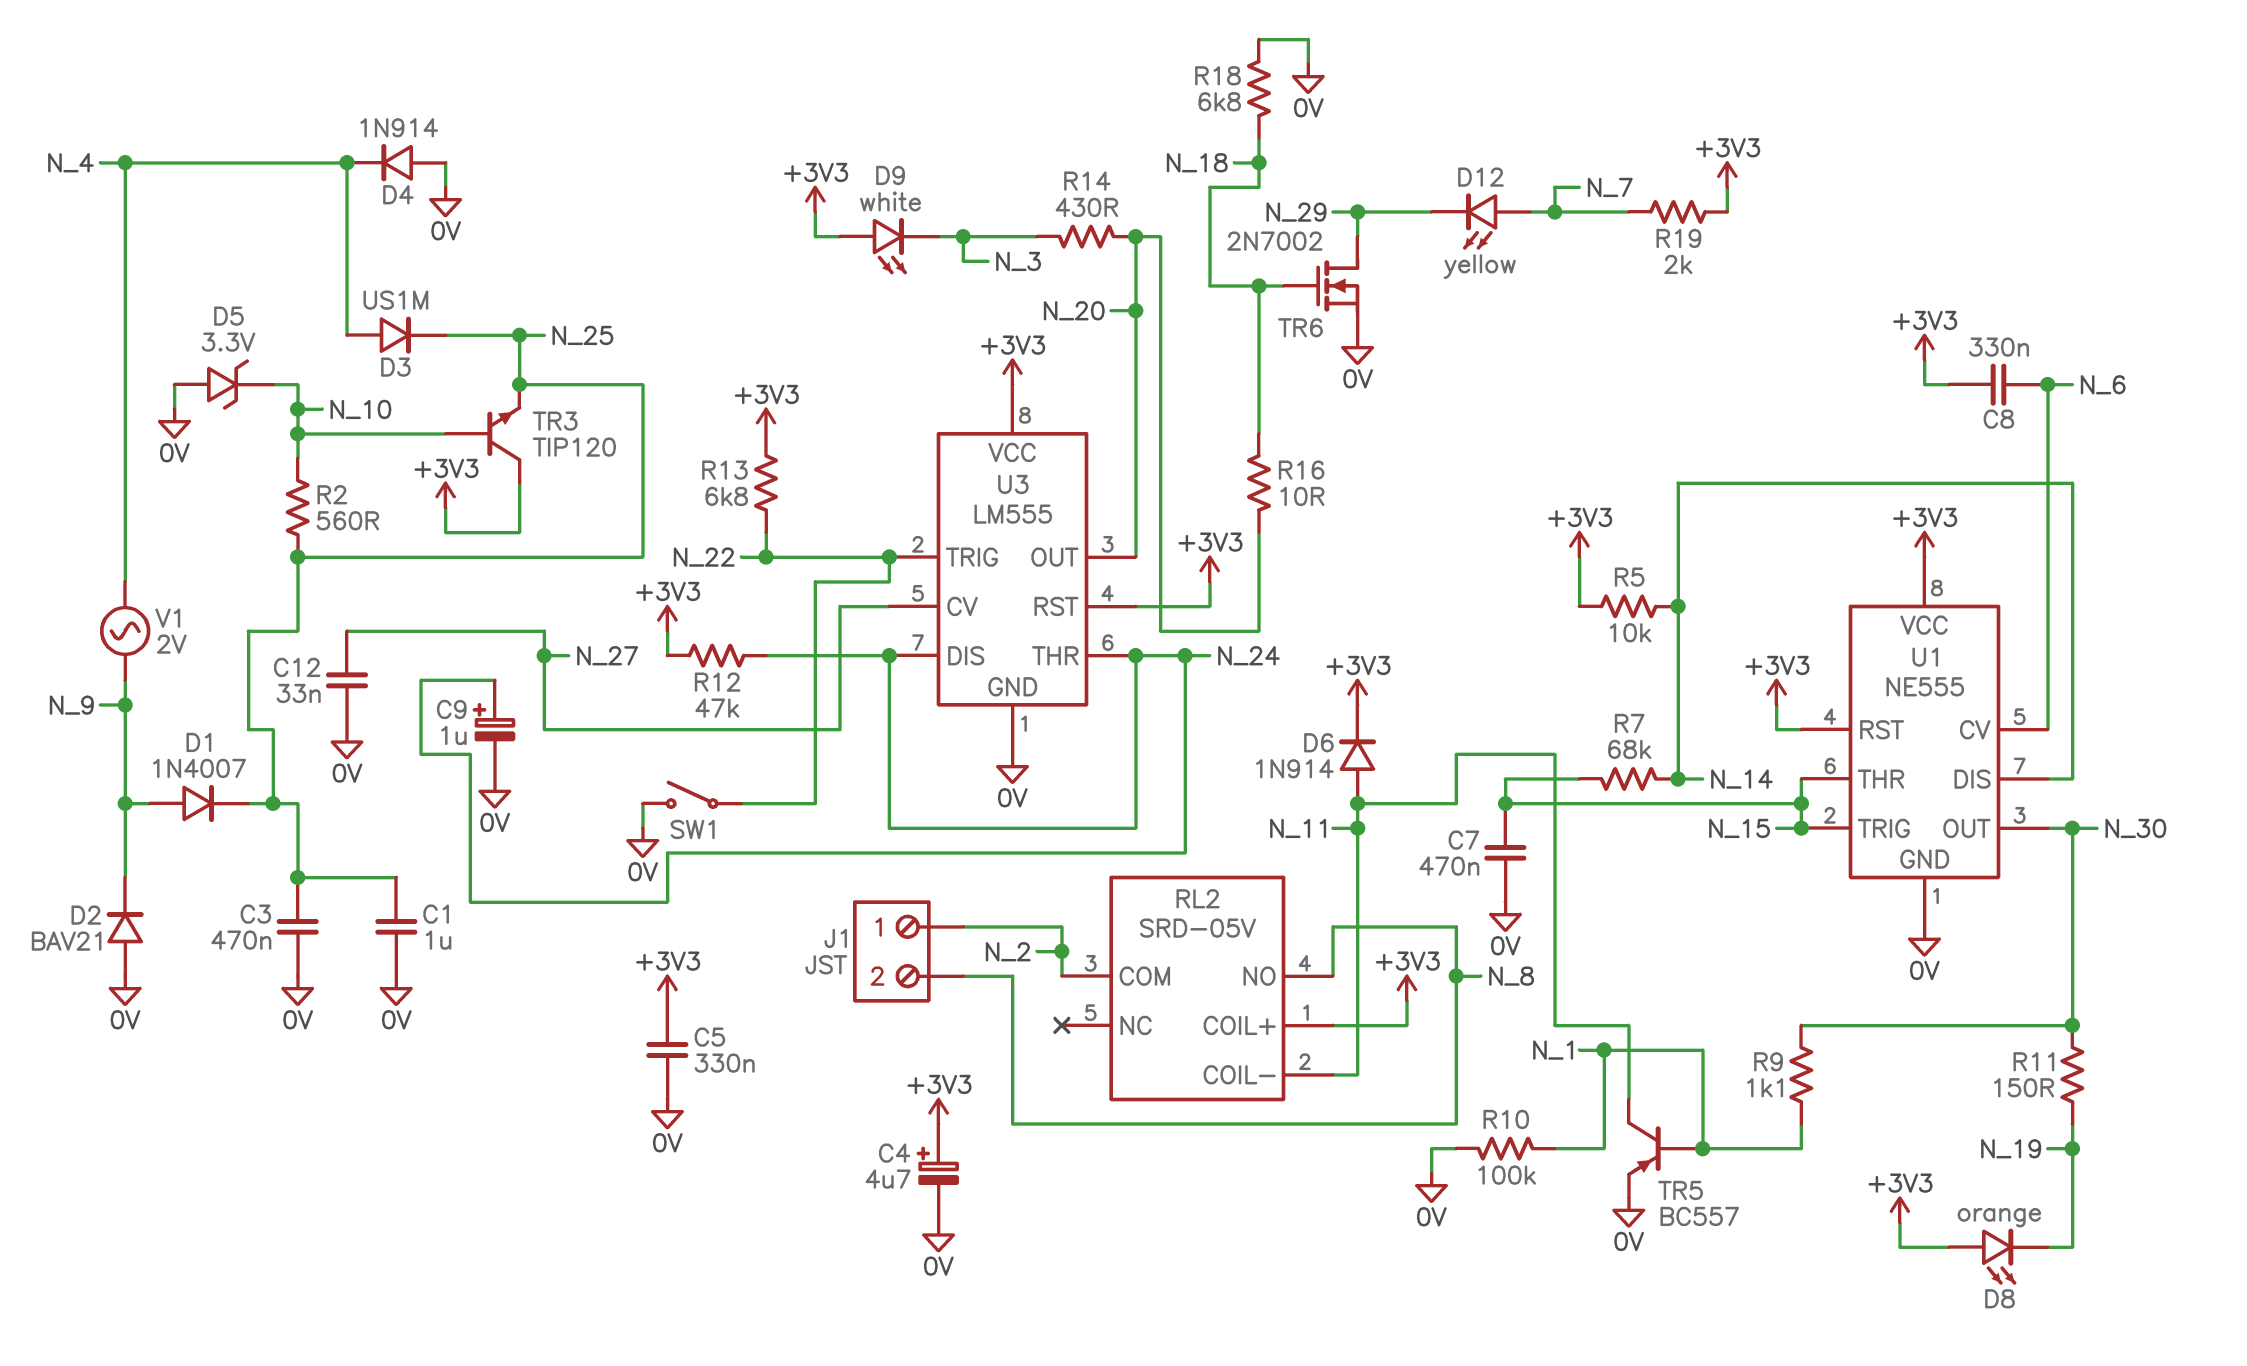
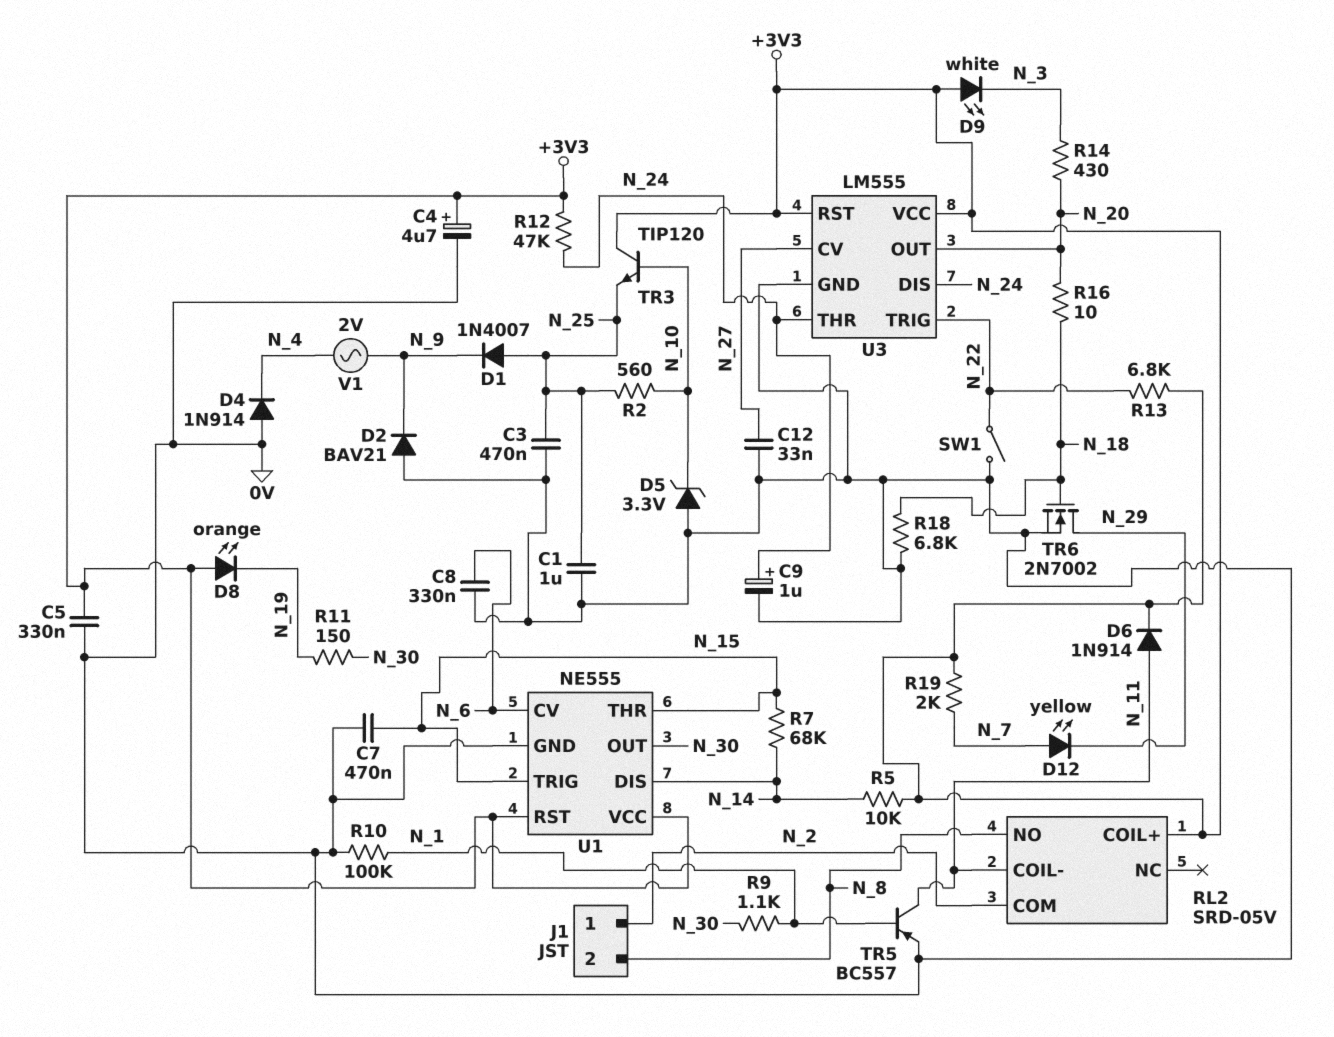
C8: 330nF (+3V3, N_6) -> 330nF (0V, N_6)
D1: diode 1N4007 (A N_9, K N_25) -> diode 1N4007 (A N_25, K N_9)
D3: diode US1M (A N_4, K N_25) -> none

